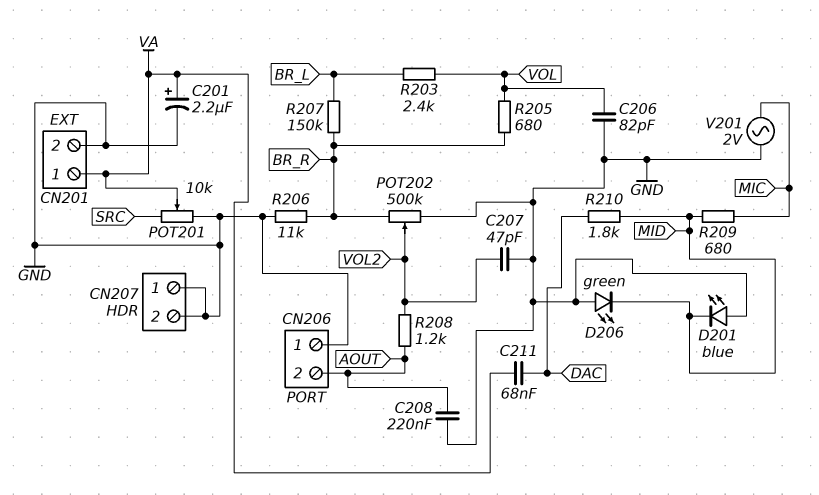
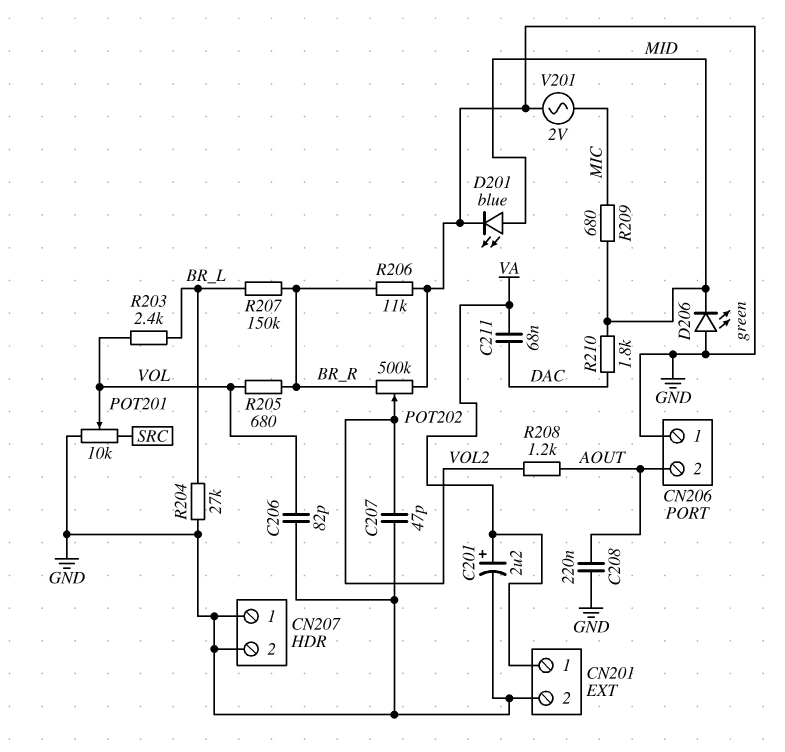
D201: LED blue (A GND, K MID) -> LED blue (A MID, K GND)
POT201: 10k (GND, SRC, wiper VA) -> 10k (GND, SRC, wiper VOL)
R204: none -> 27k (BR_L, GND)

